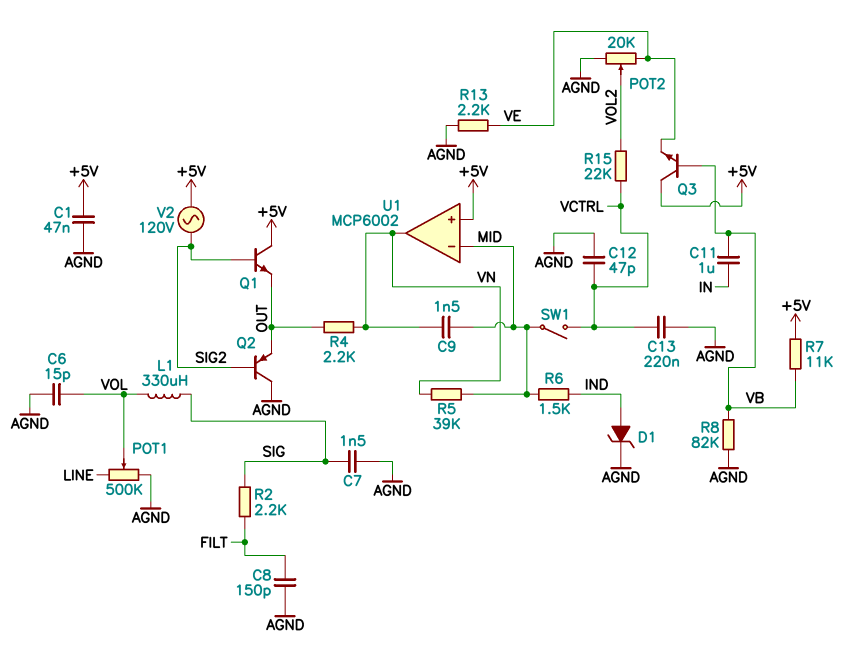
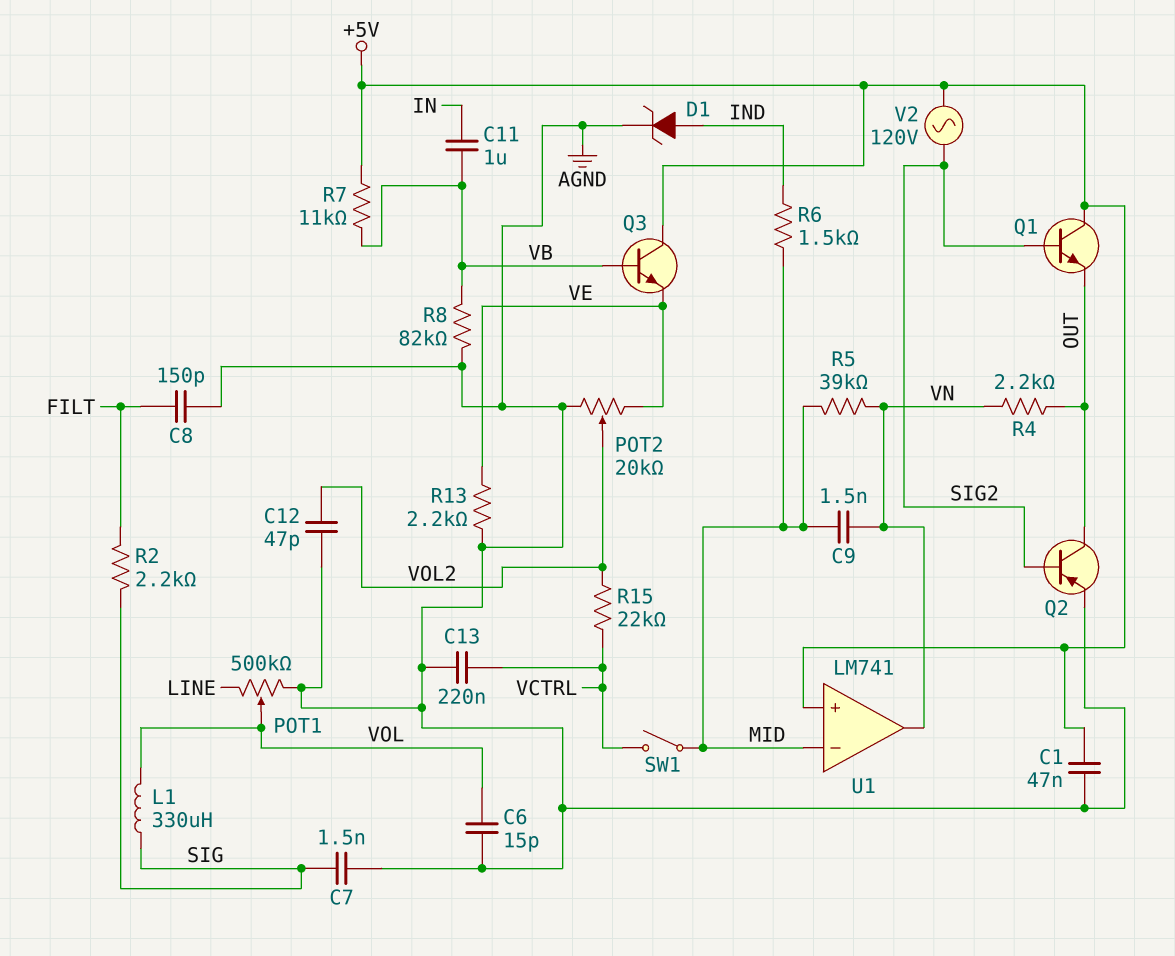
C12: 47pF (AGND, VCTRL) -> 47pF (AGND, VOL2)
Q2: PNP (B SIG2, C AGND, E OUT) -> PNP (B SIG2, C OUT, E AGND)
U1: MCP6002 -> LM741

